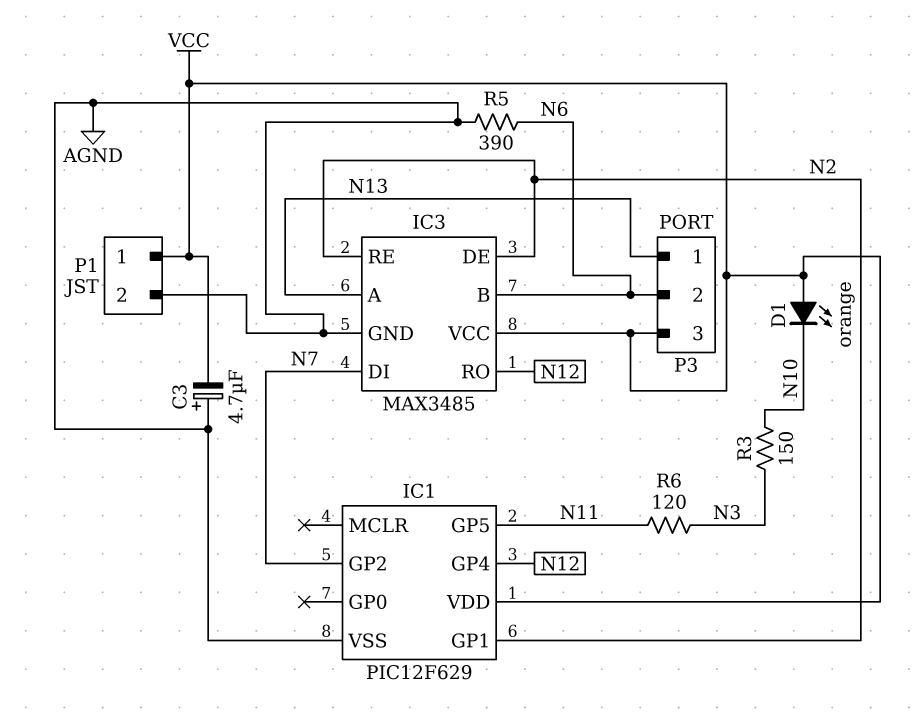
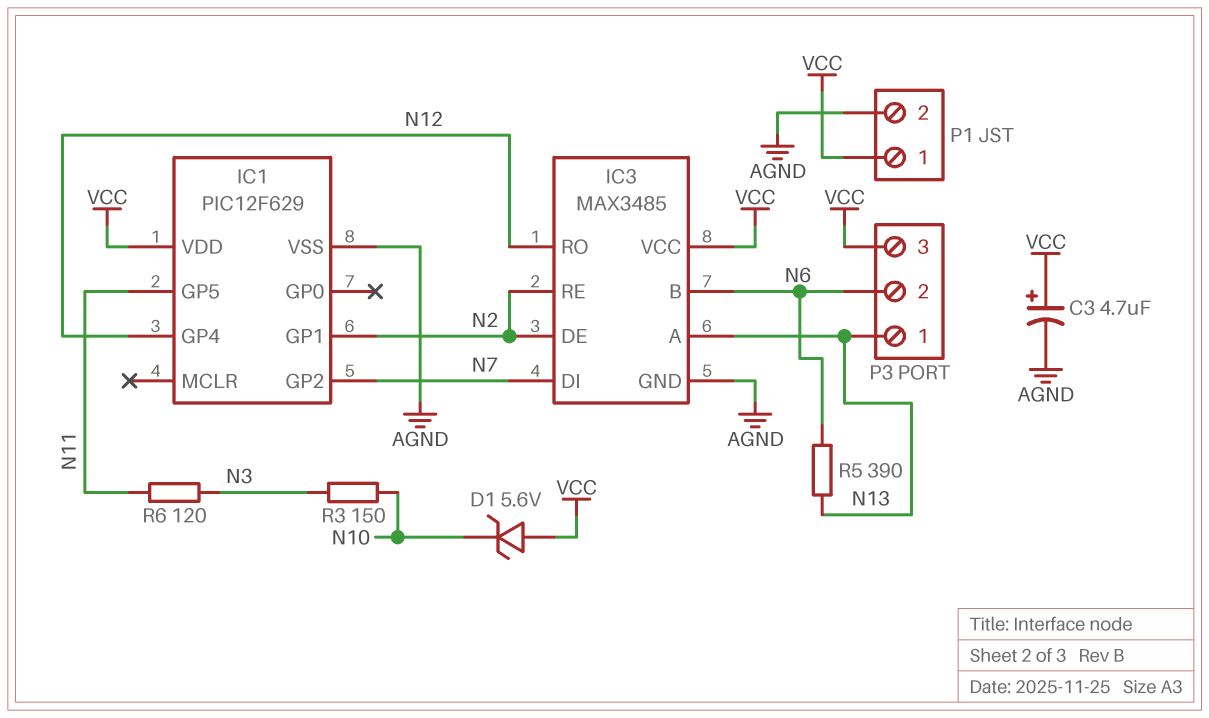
C3: 4.7uF (plus AGND, minus VCC) -> 4.7uF (plus VCC, minus AGND)
D1: LED orange (A VCC, K N10) -> zener 5.6V (A VCC, K N10)
R5: 390 (AGND, N6) -> 390 (N6, N13)

